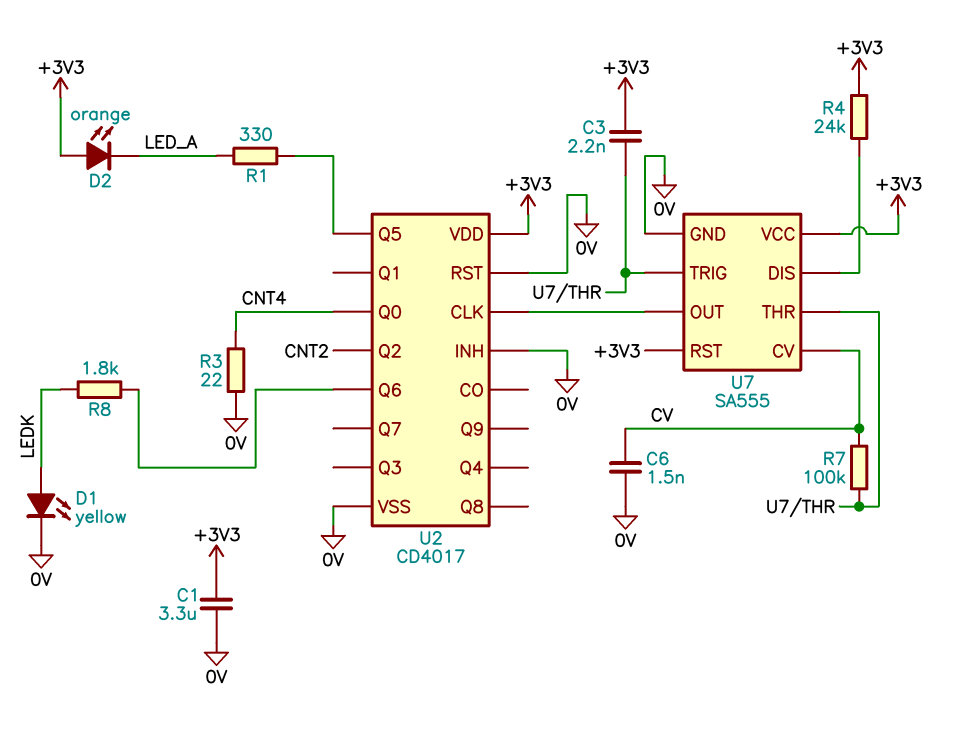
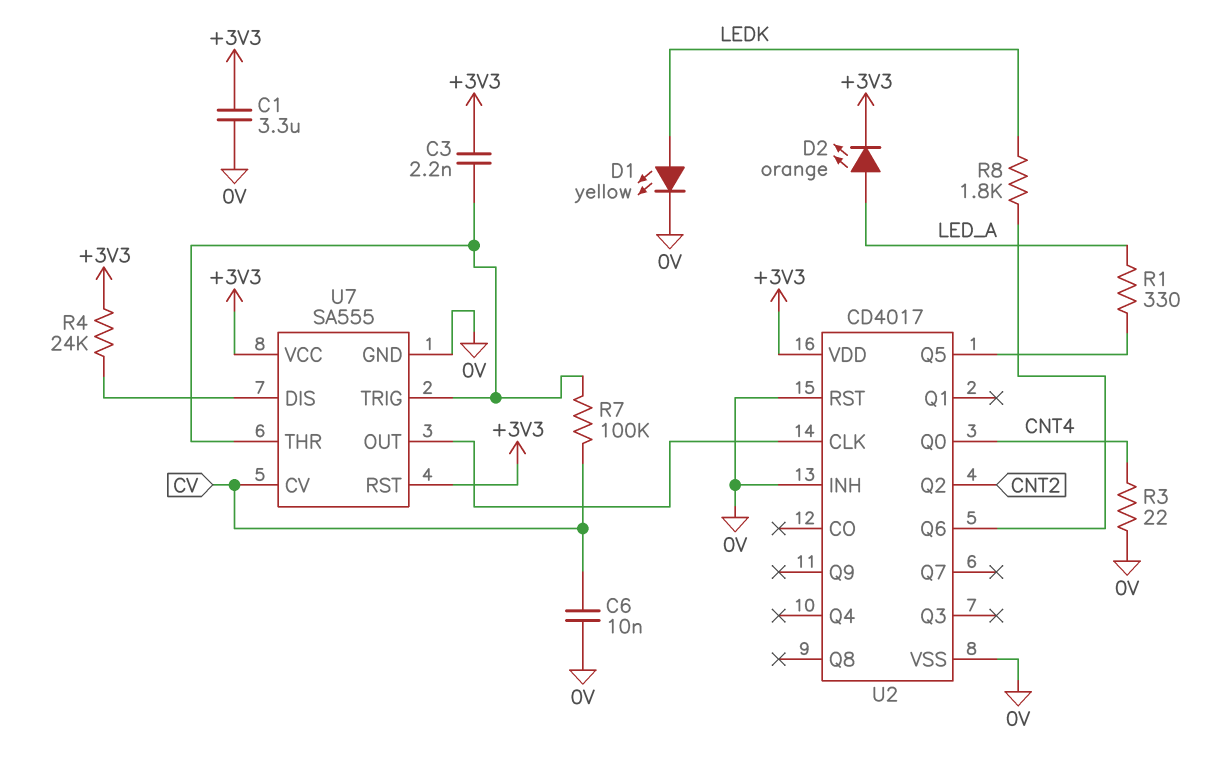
C6: 1.5nF (0V, CV) -> 10nF (0V, CV)
D2: LED orange (A +3V3, K LED_A) -> LED orange (A LED_A, K +3V3)

